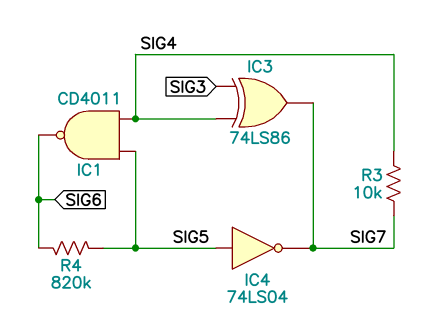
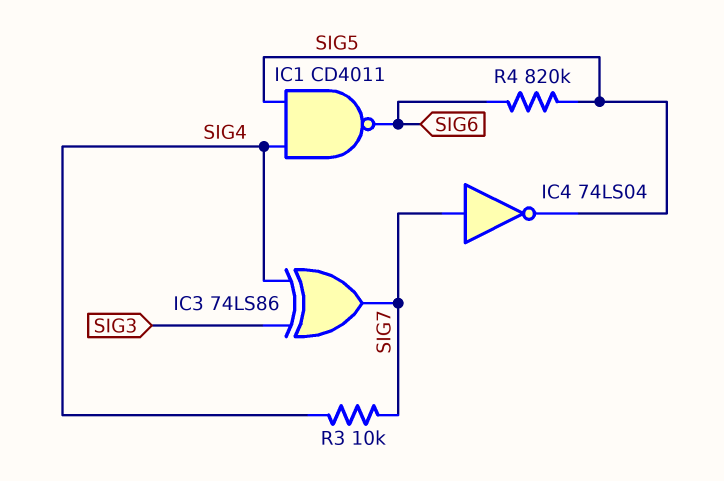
IC4: NOT 74LS04 (in SIG5, out SIG7) -> NOT 74LS04 (in SIG7, out SIG5)

